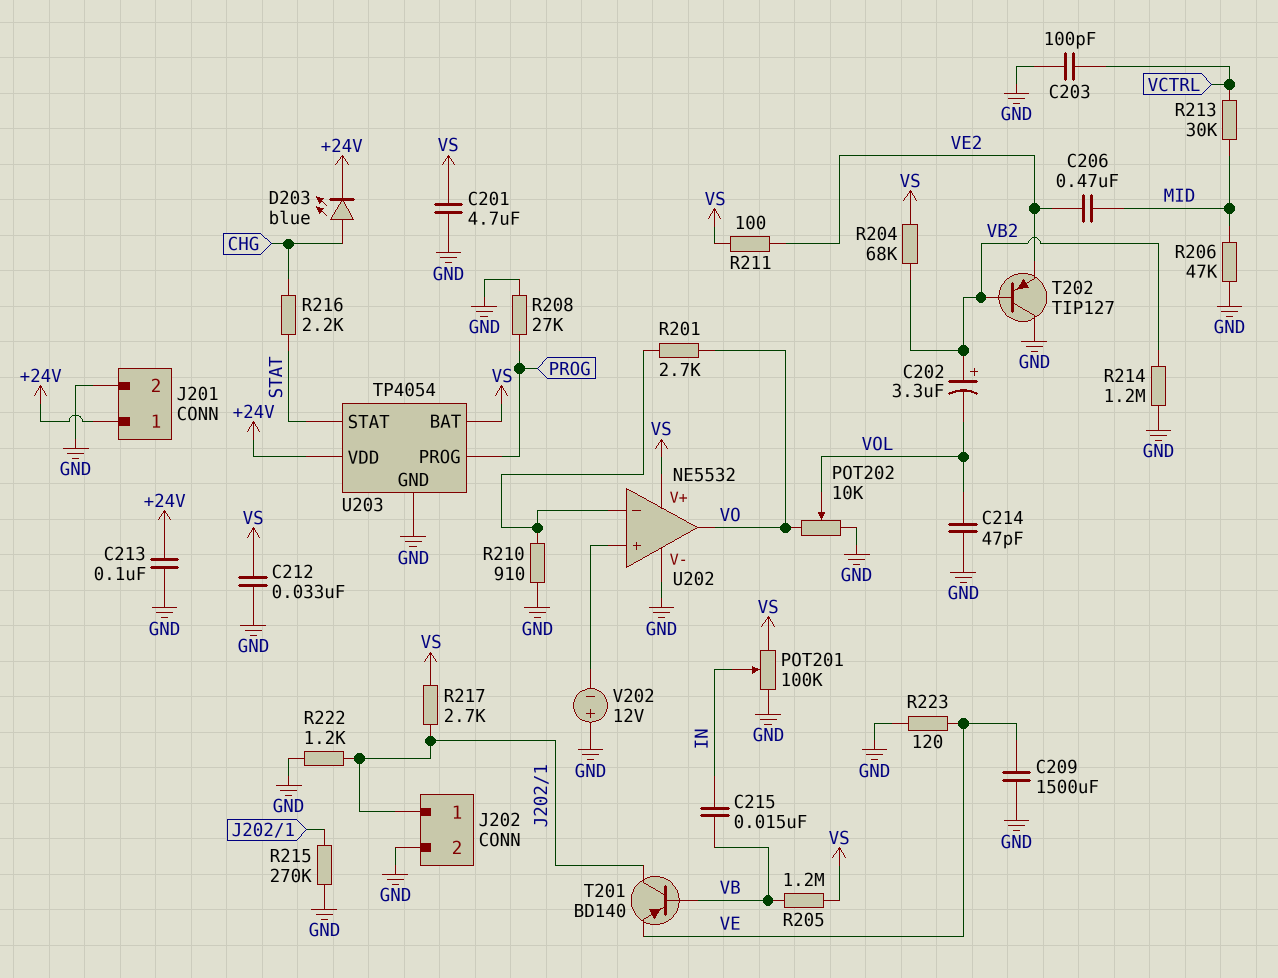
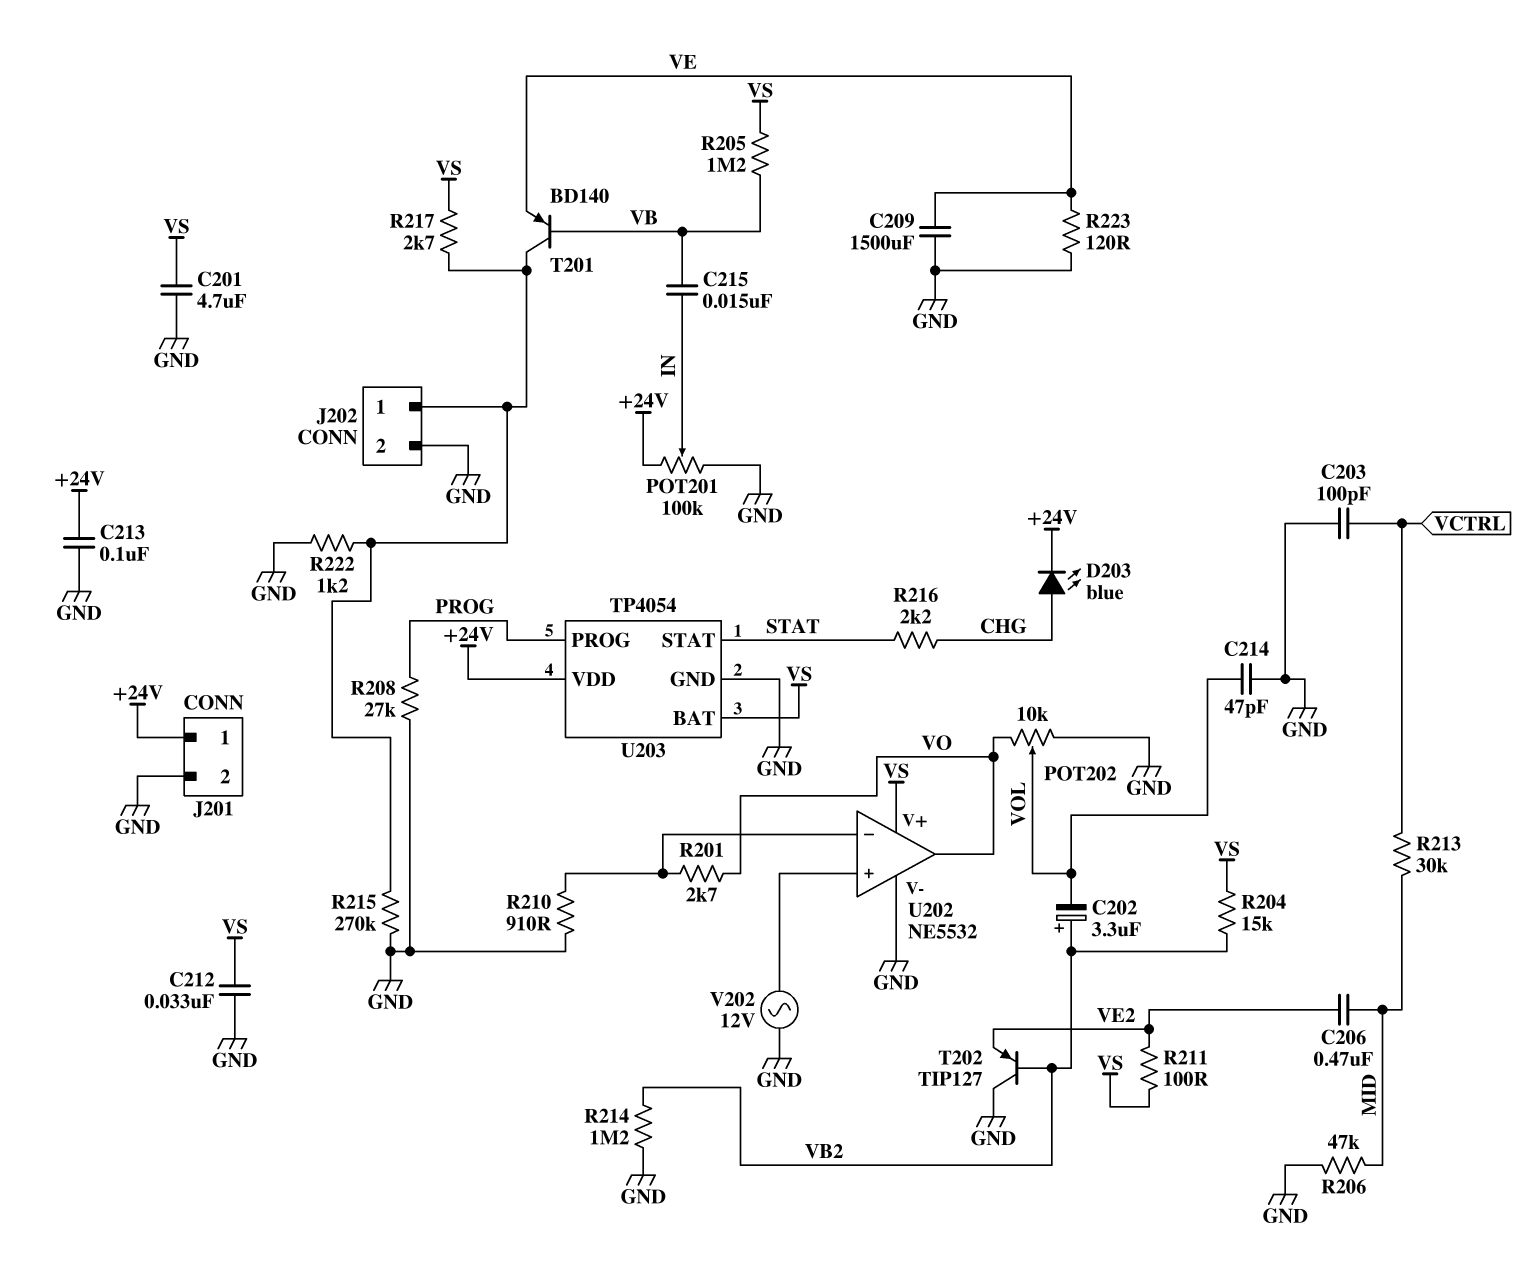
POT201: 100k (GND, VS, wiper IN) -> 100k (+24V, GND, wiper IN)
R204: 68k (VB2, VS) -> 15k (VB2, VS)
V202: 12V (plus GND, minus U202/in+) -> AC 12V (GND, U202/in+)

